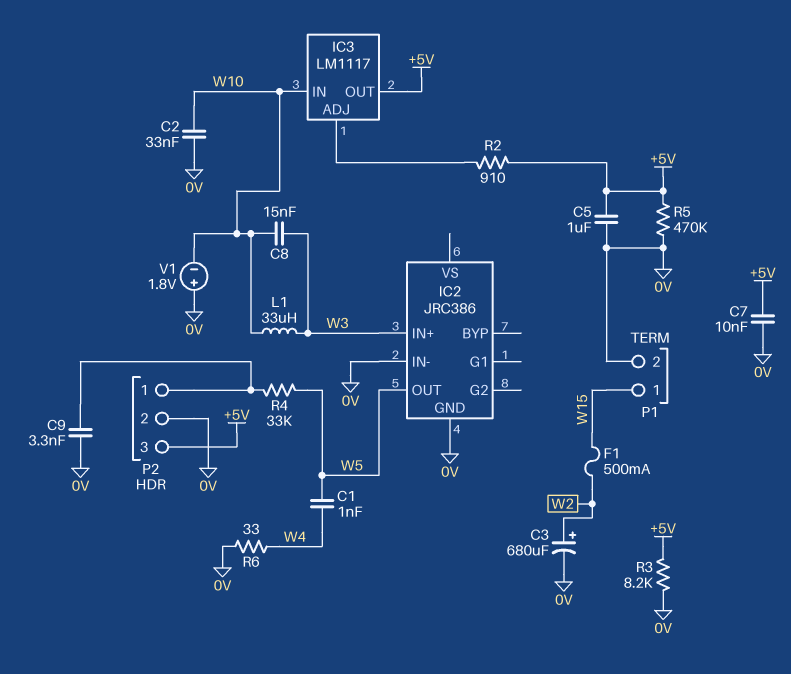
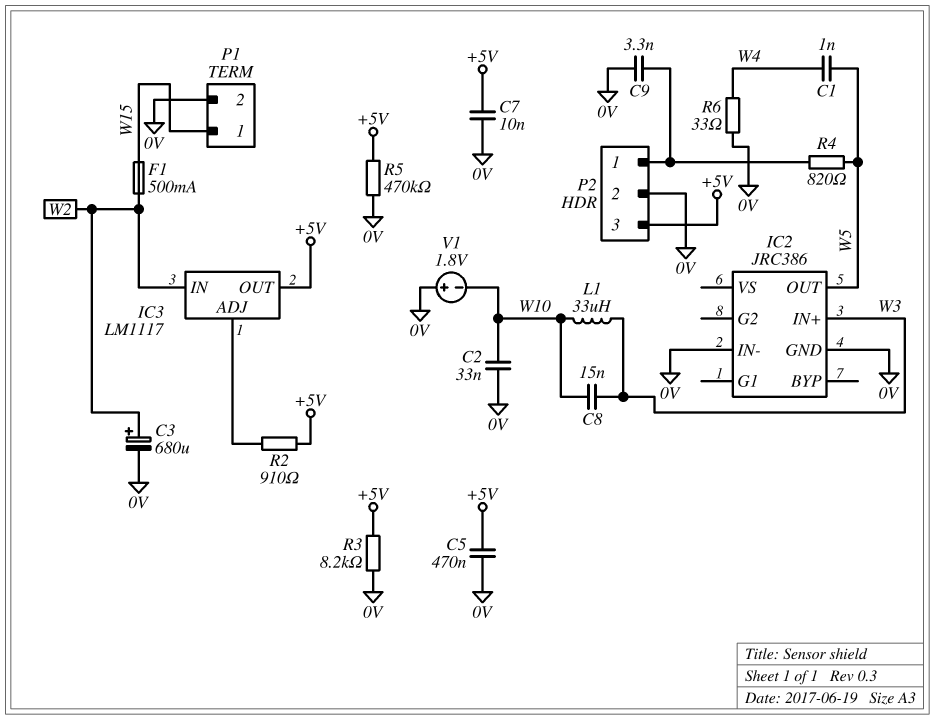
C5: 1uF (+5V, 0V) -> 470nF (+5V, 0V)
IC3 pin IN: W10 -> W2
R4: 33k (P2/1, W5) -> 820 (P2/1, W5)

